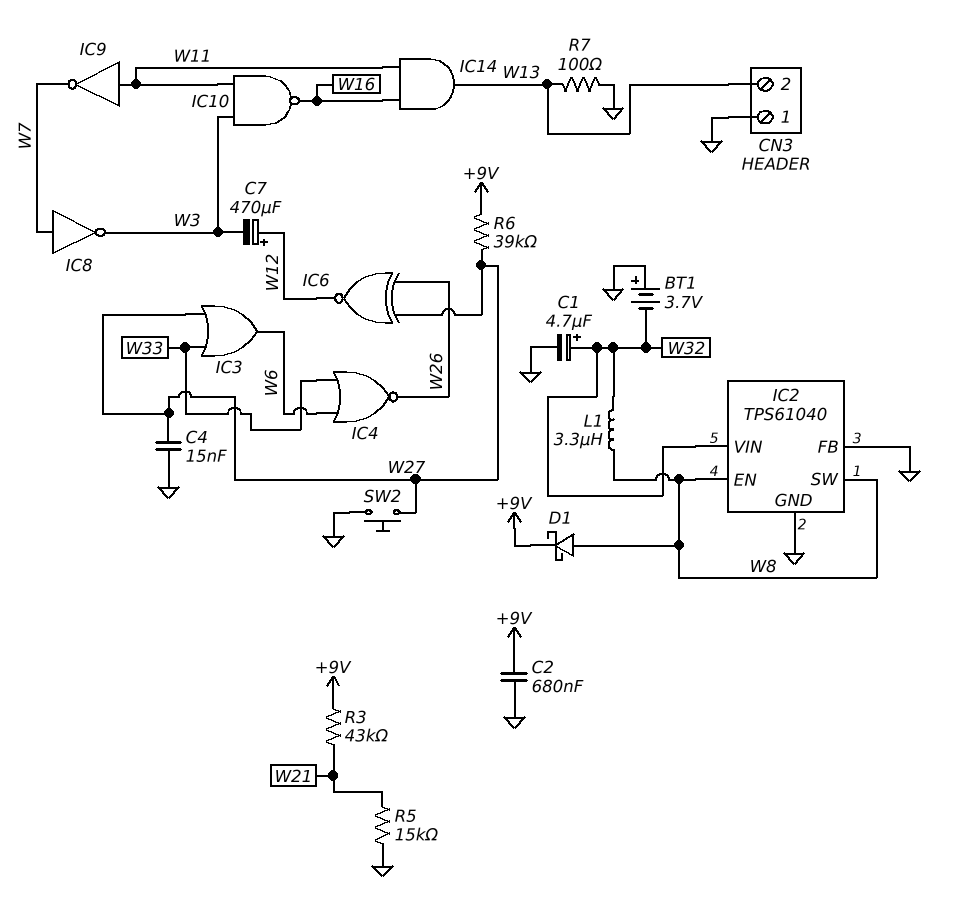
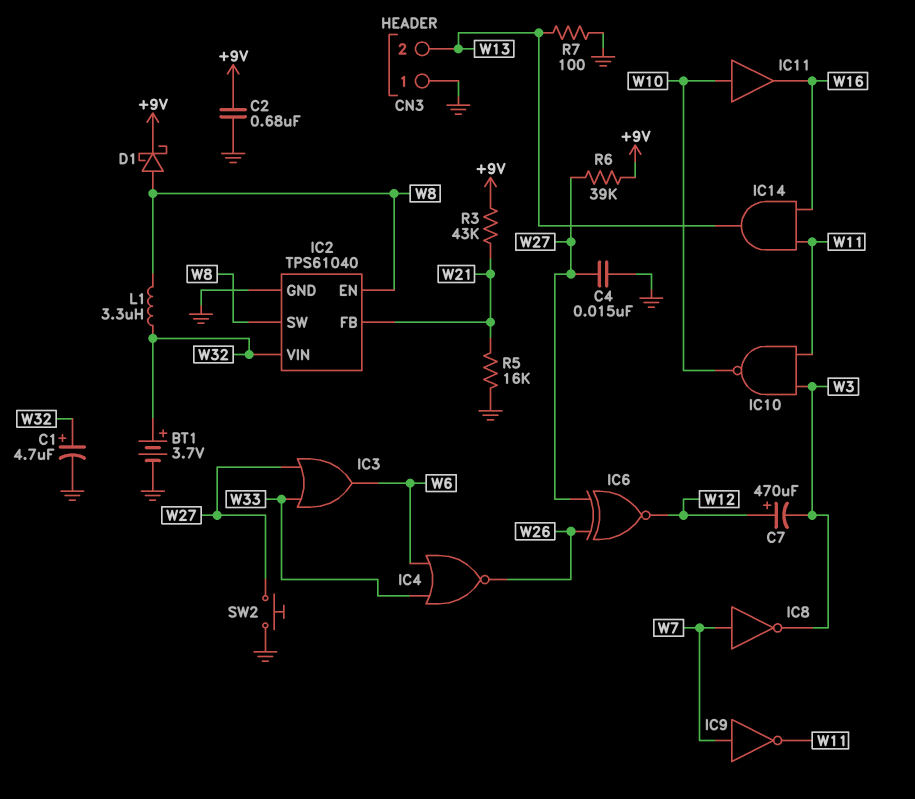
BT1: 3.7V (plus GND, minus W32) -> 3.7V (plus W32, minus GND)
IC2 pin FB: GND -> W21
IC9: NOT (in W11, out W7) -> NOT (in W7, out W11)
IC10: NAND (in W3, in W11, out W16) -> NAND (in W3, in W11, out W10)
IC11: none -> buffer (in W10, out W16)
R5: 15k (GND, W21) -> 16k (GND, W21)

